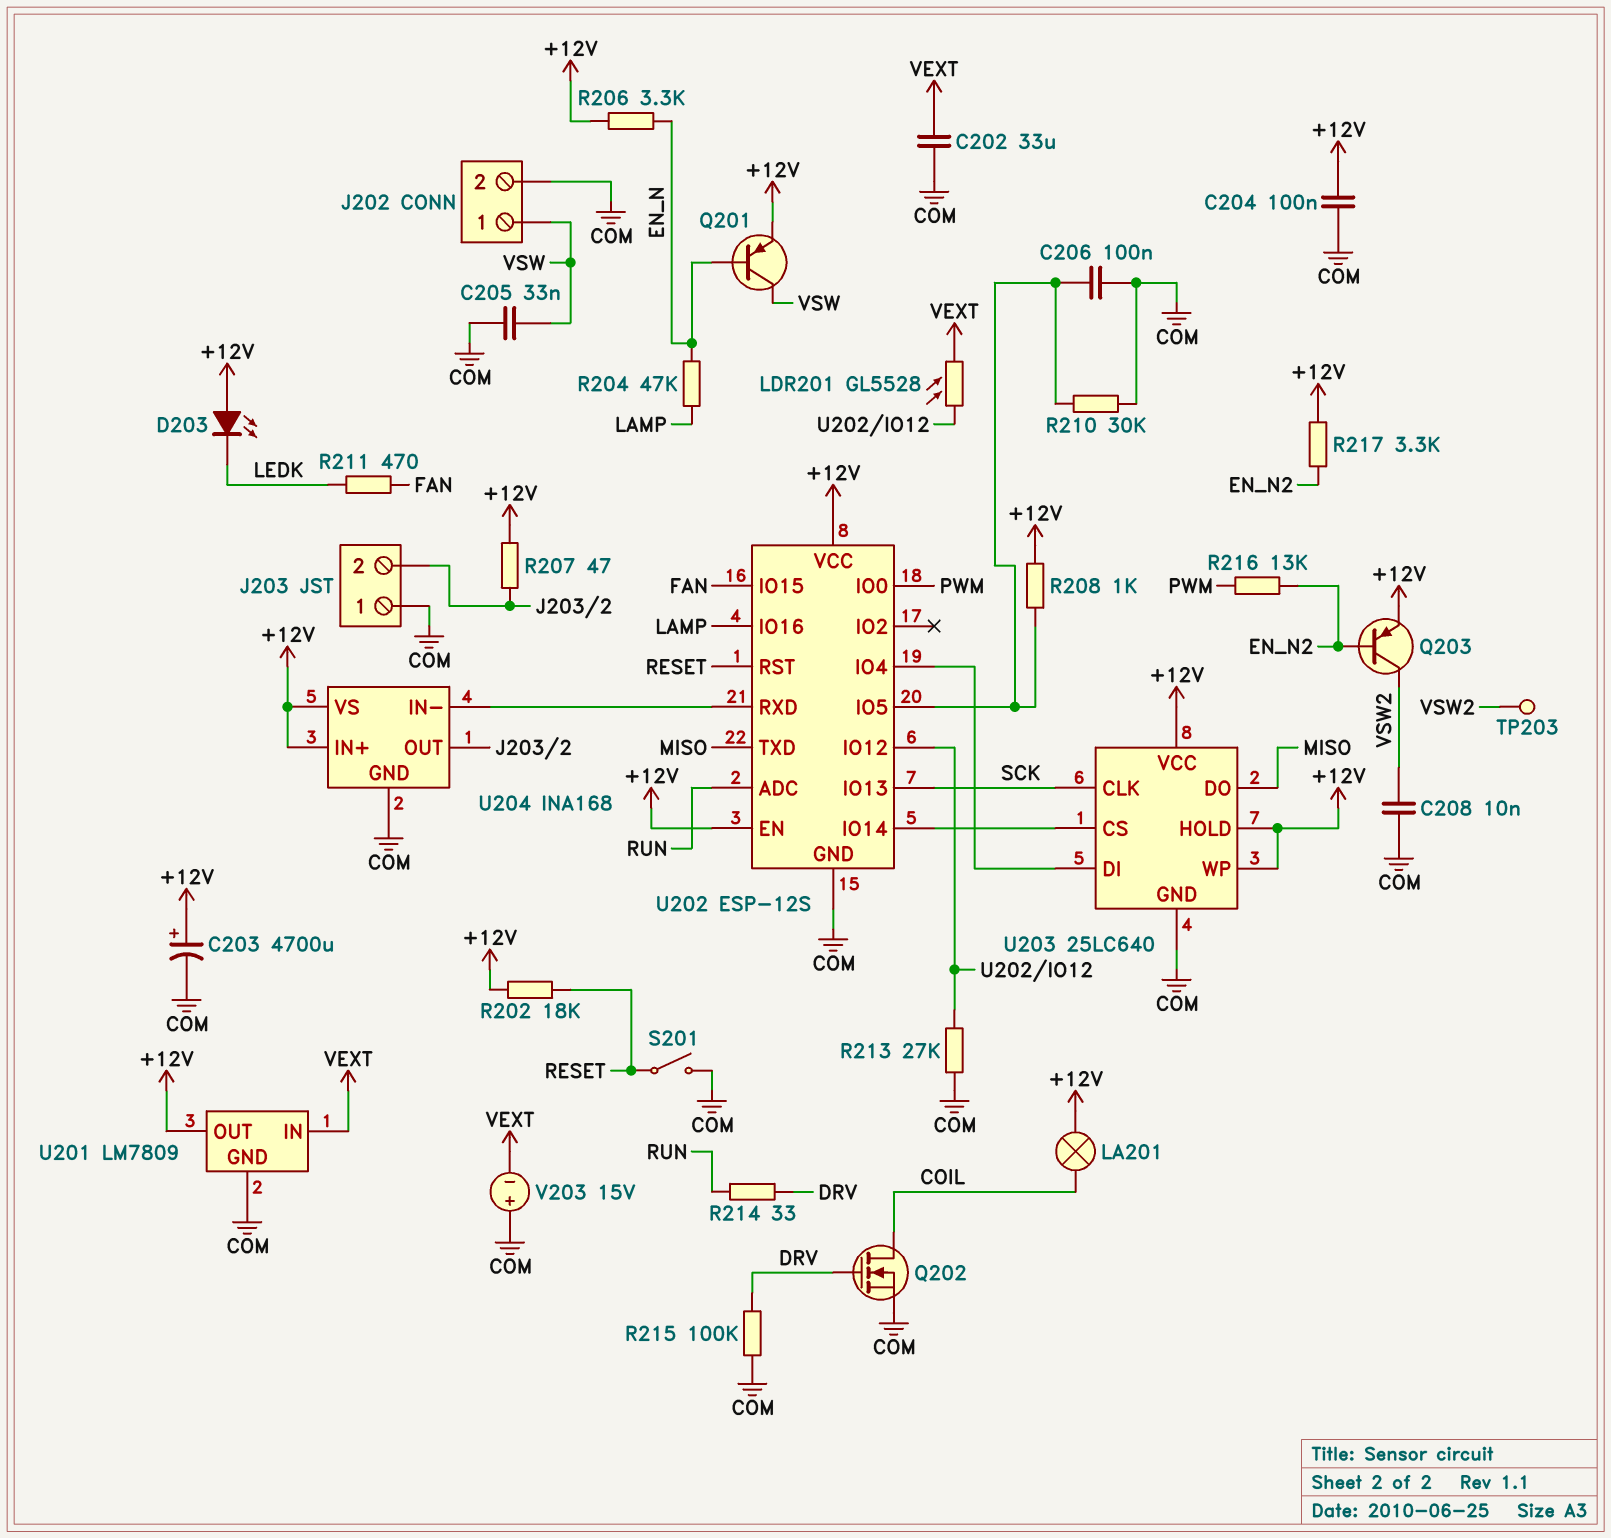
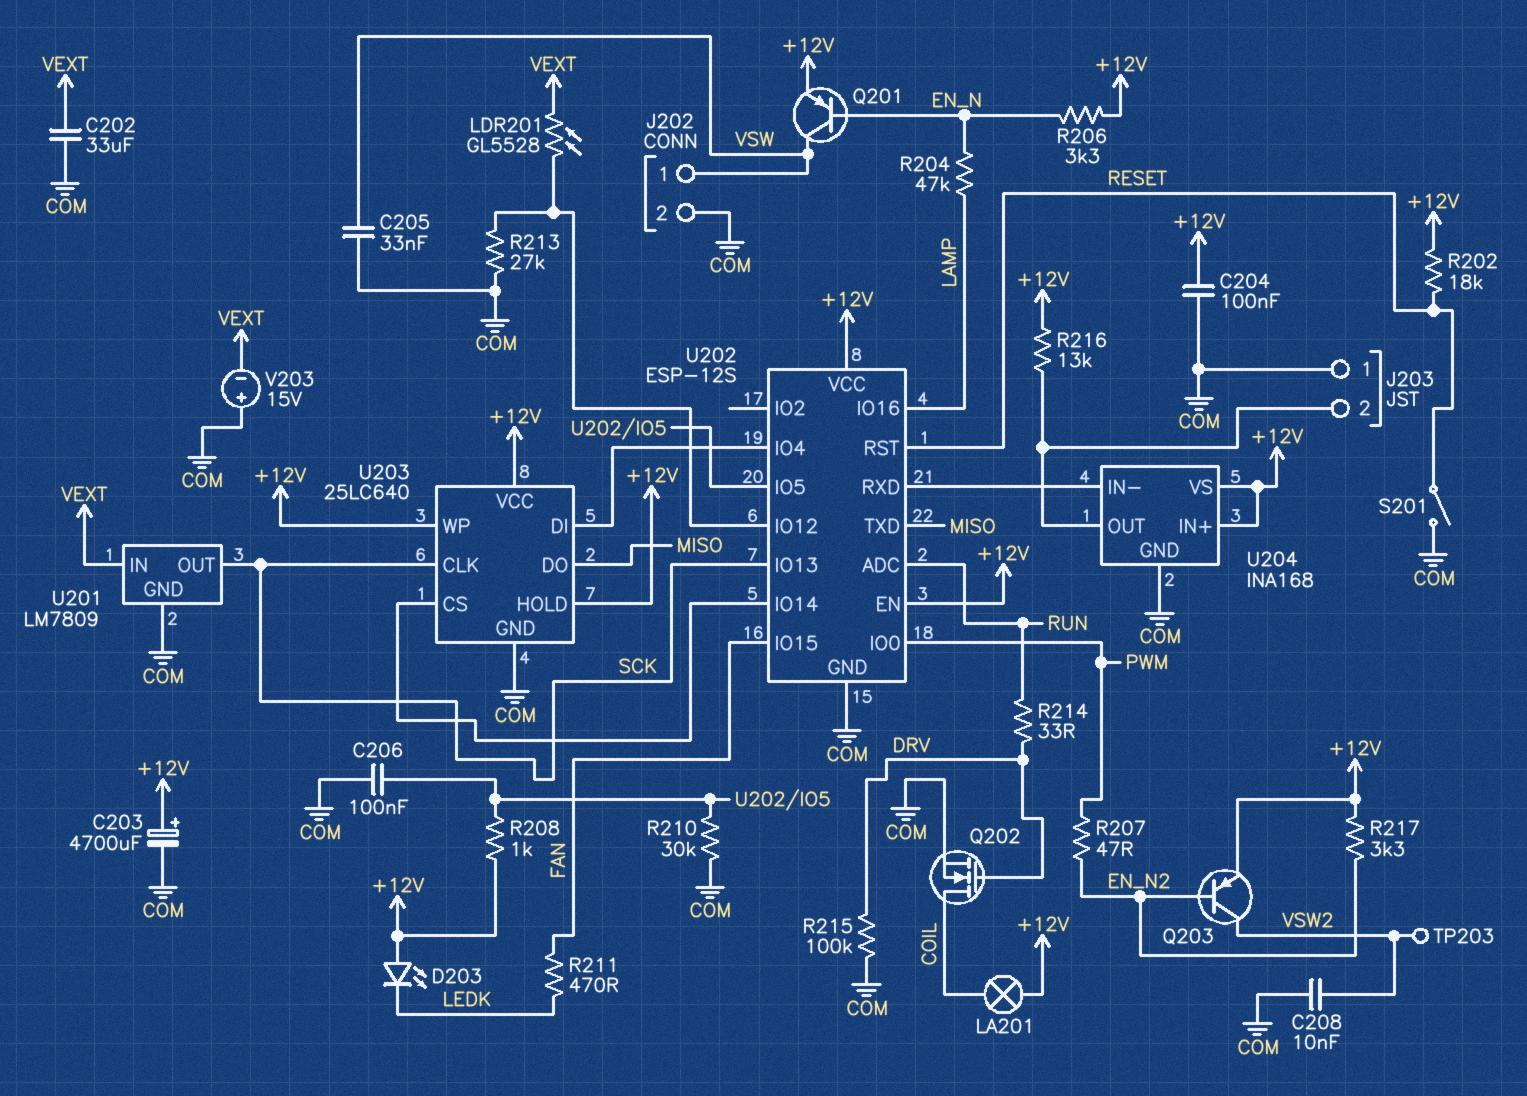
R207: 47 (+12V, J203/2) -> 47 (EN_N2, PWM)
R216: 13k (EN_N2, PWM) -> 13k (+12V, J203/2)
U201 pin OUT: +12V -> SCK

